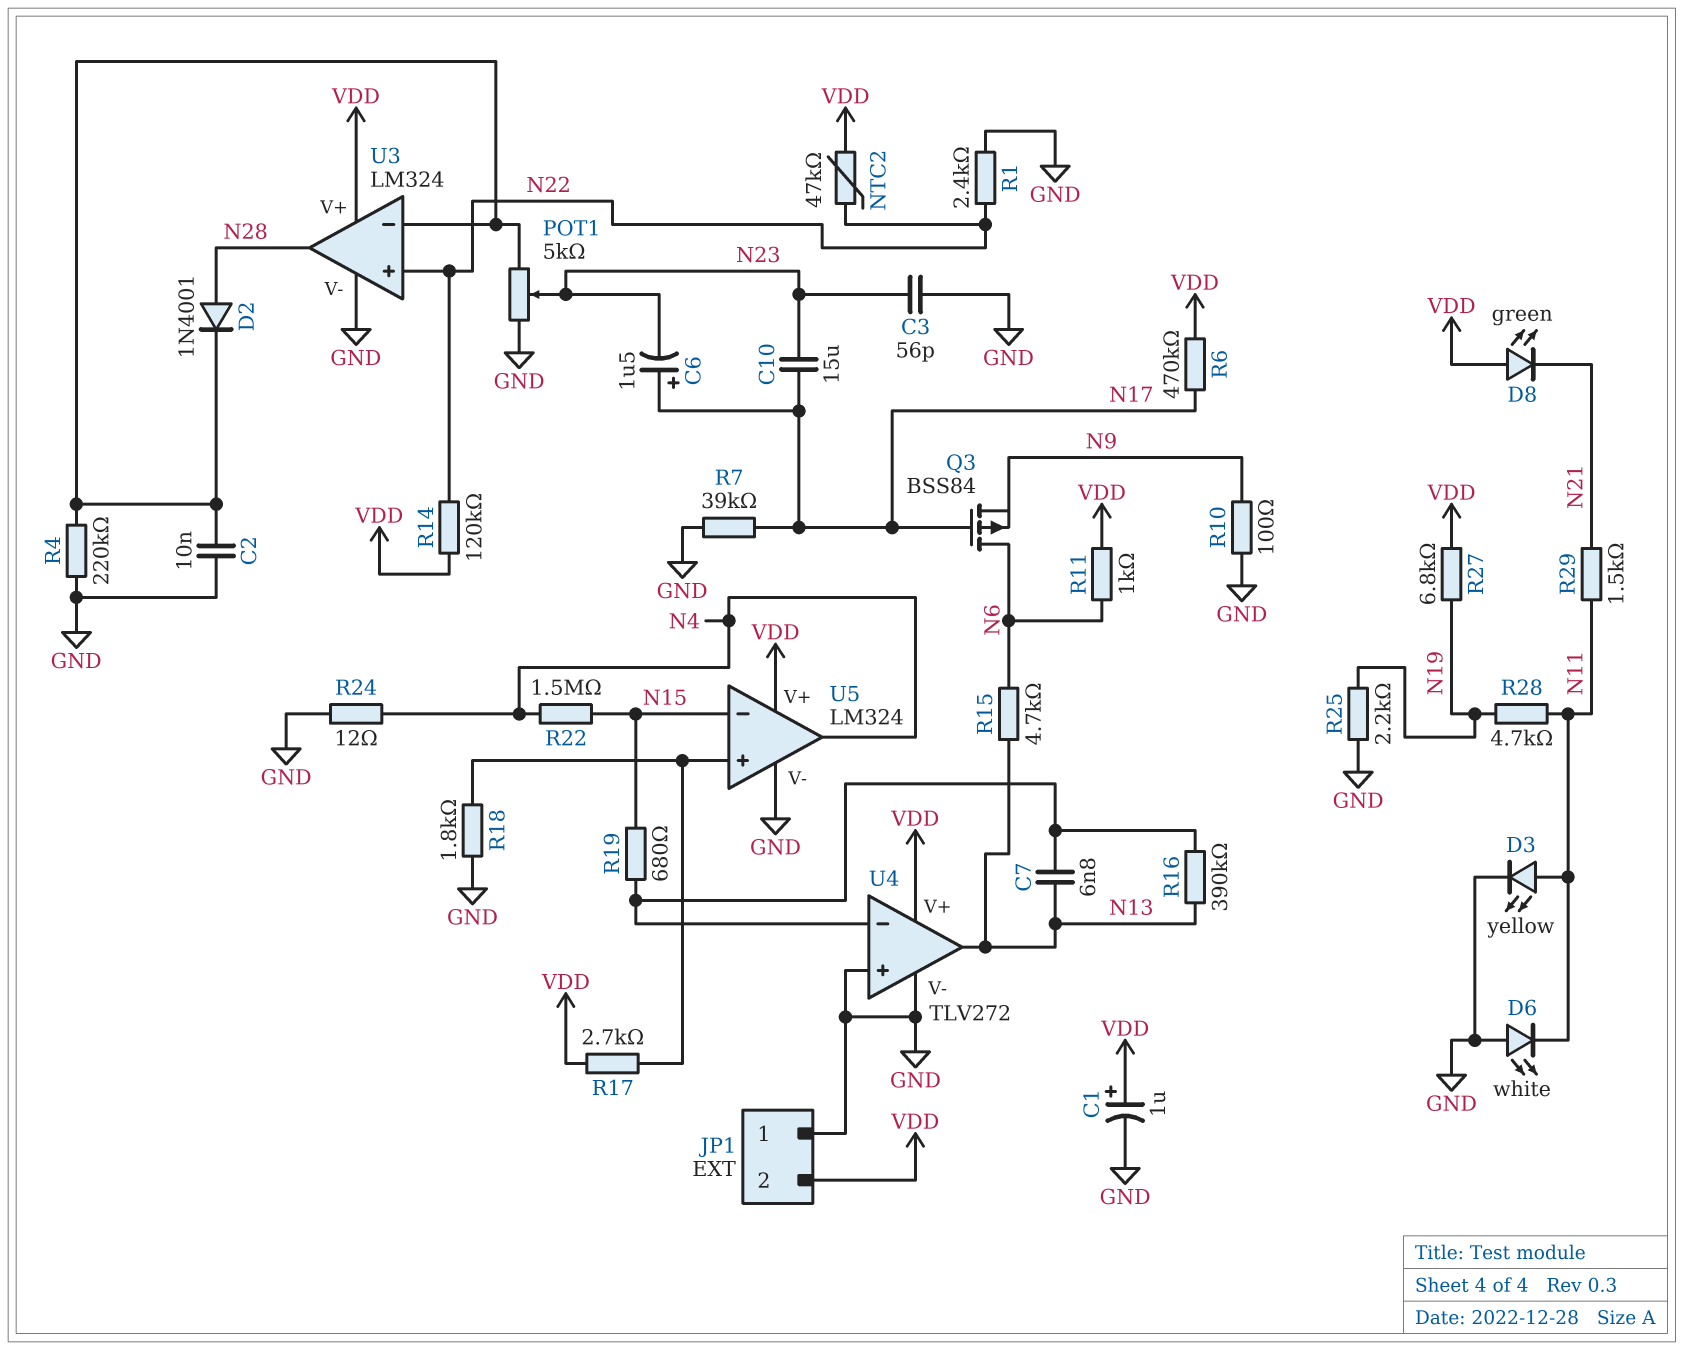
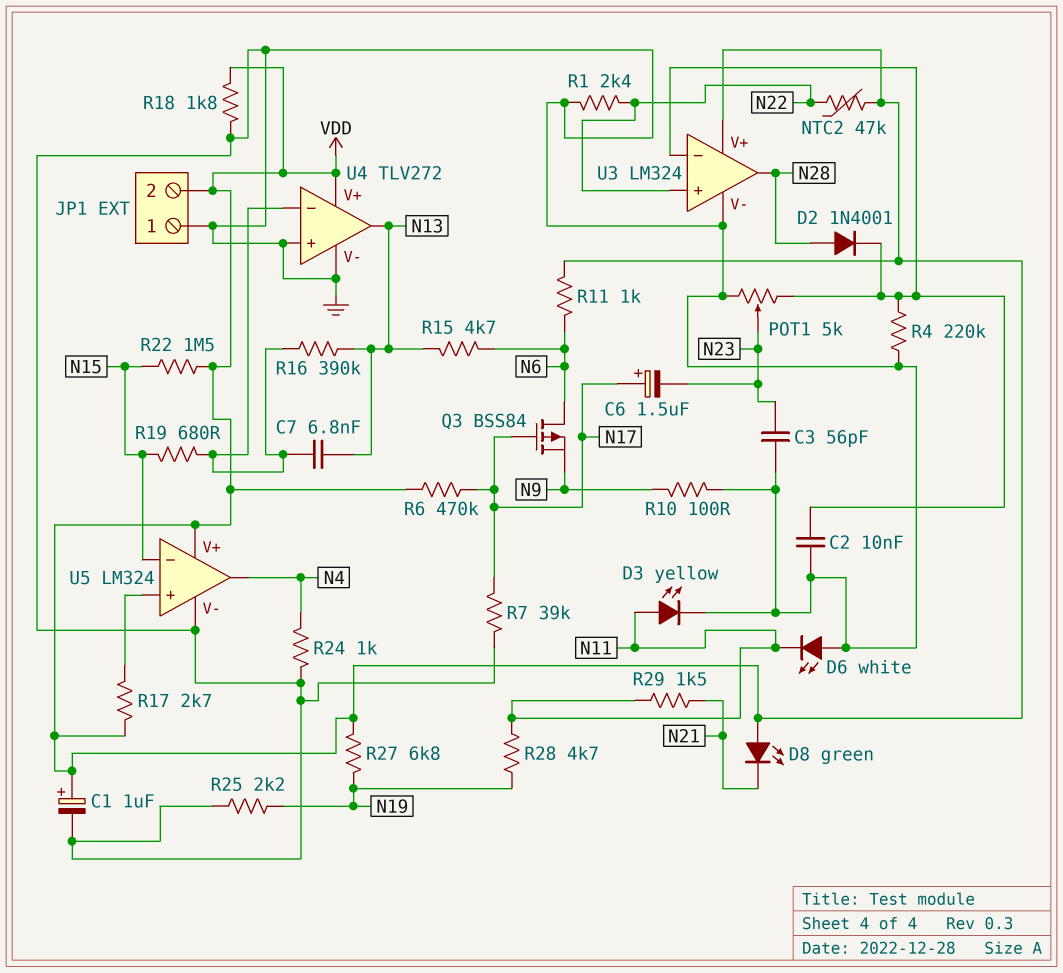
C10: 15uF (N17, N23) -> none
R14: 120k (N22, VDD) -> none
R18: 1.8k (GND, U5/in+) -> 1.8k (GND, VDD)
R22: 1.5M (N4, N15) -> 1.5M (N15, VDD)
R24: 12 (GND, N4) -> 1k (GND, N4)

